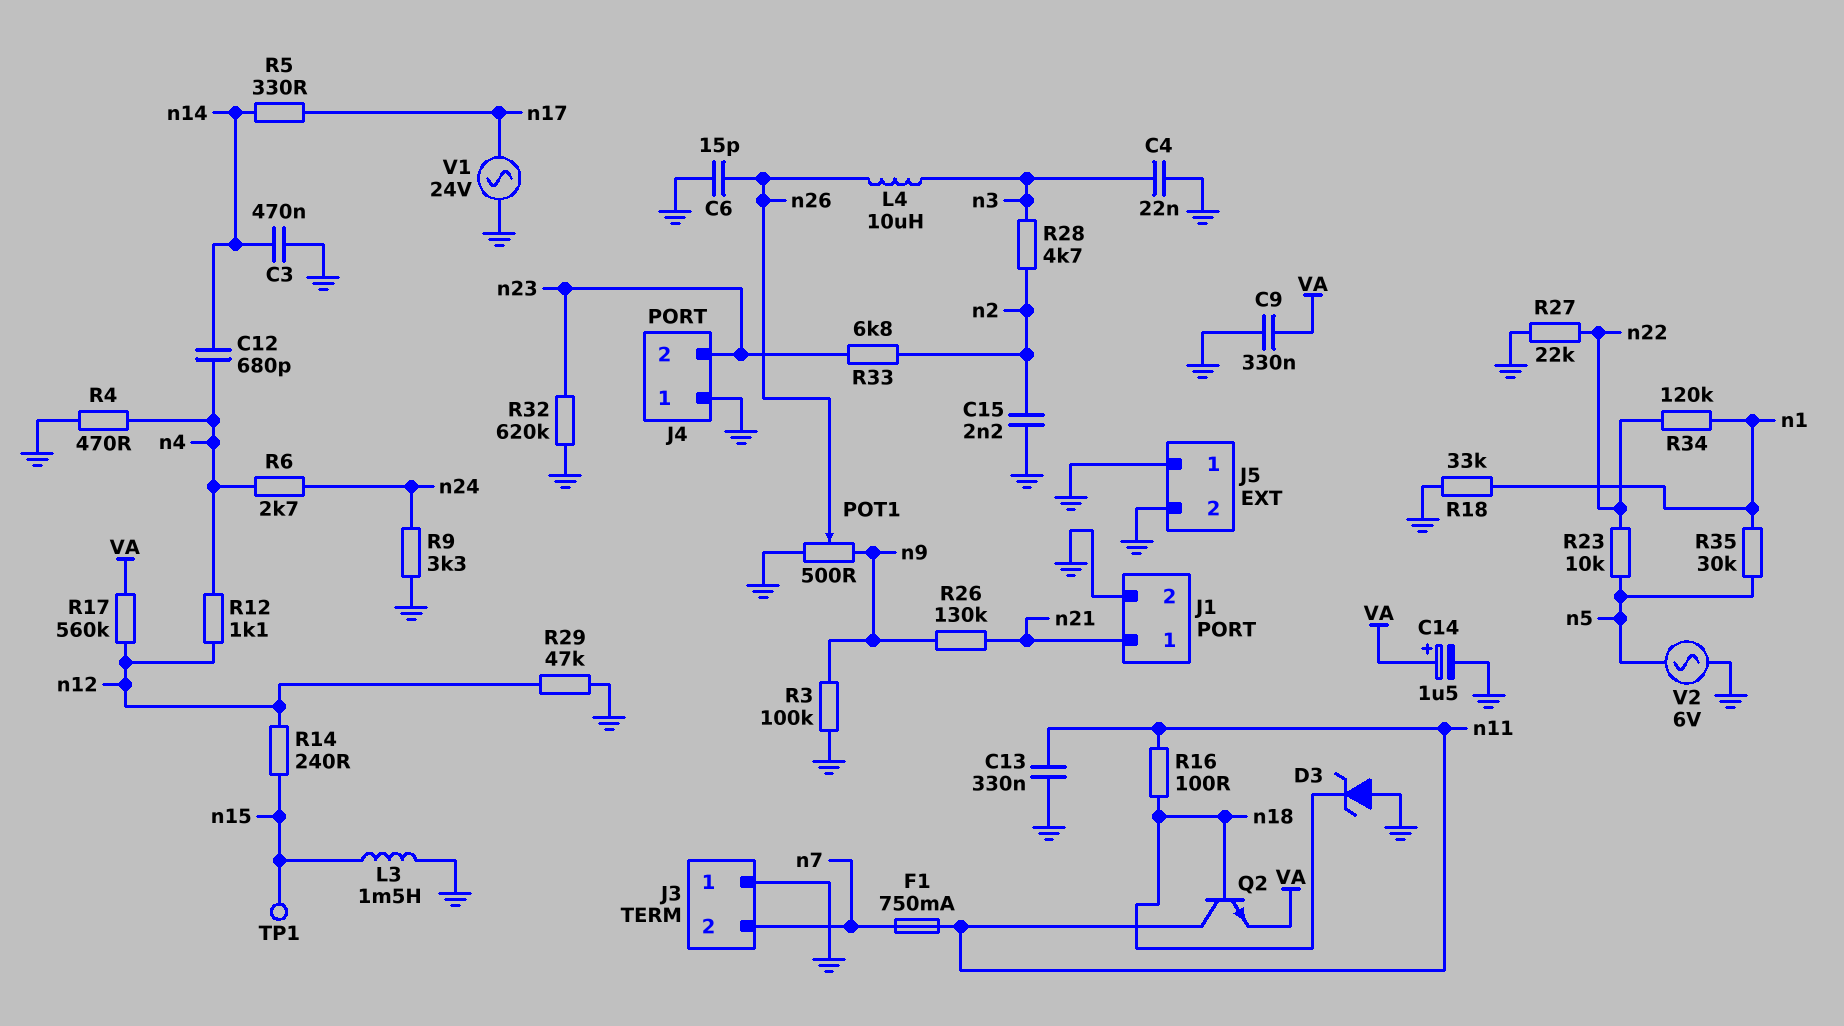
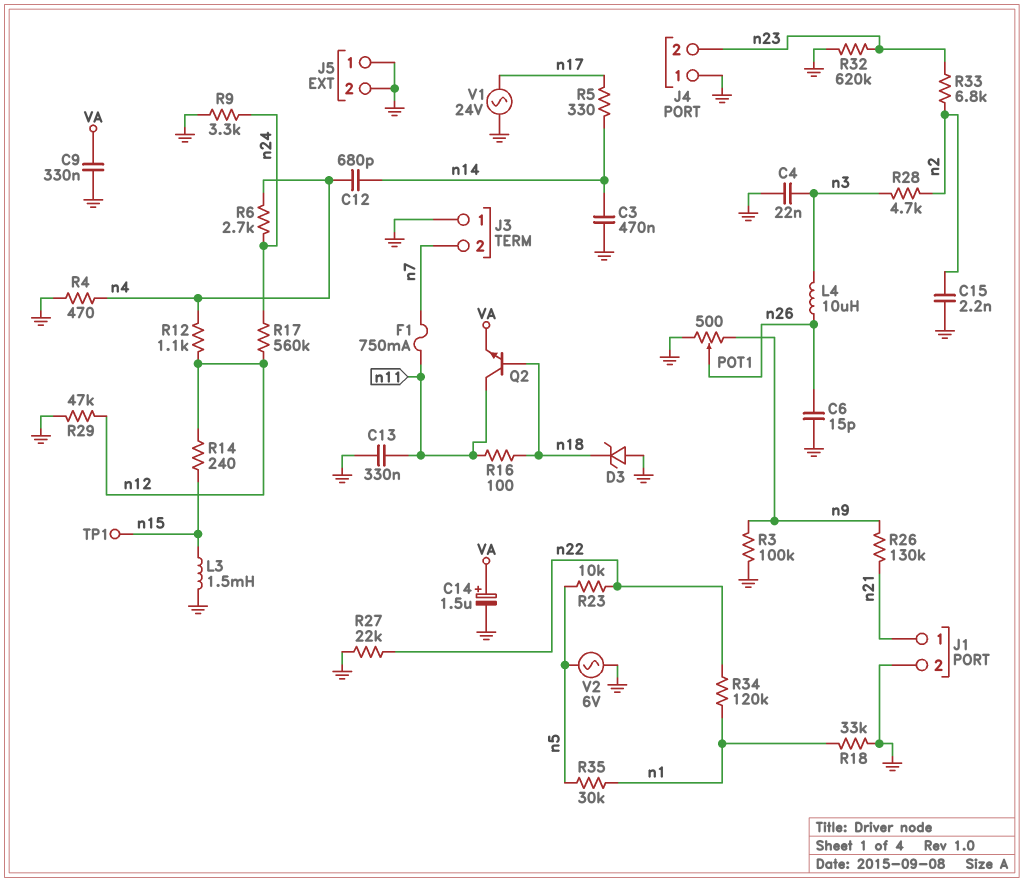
R17: 560k (VA, n12) -> 560k (n12, n24)

